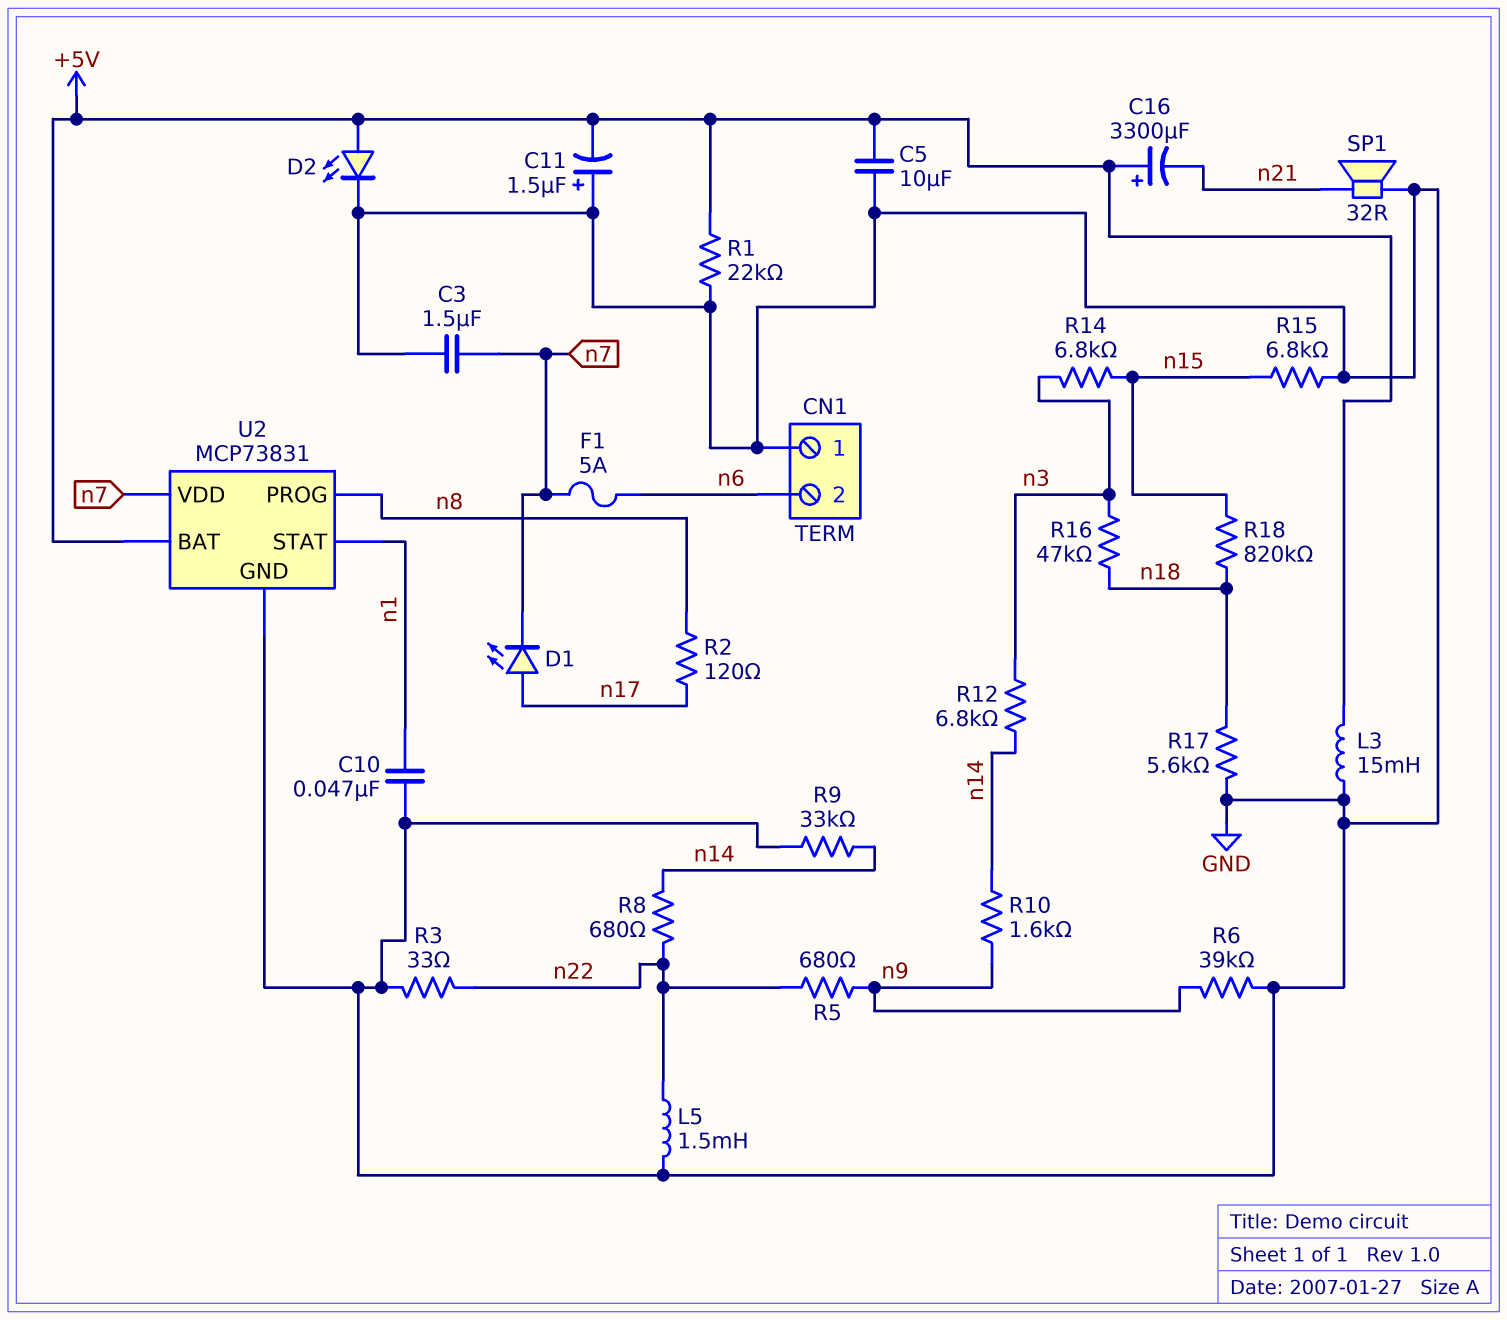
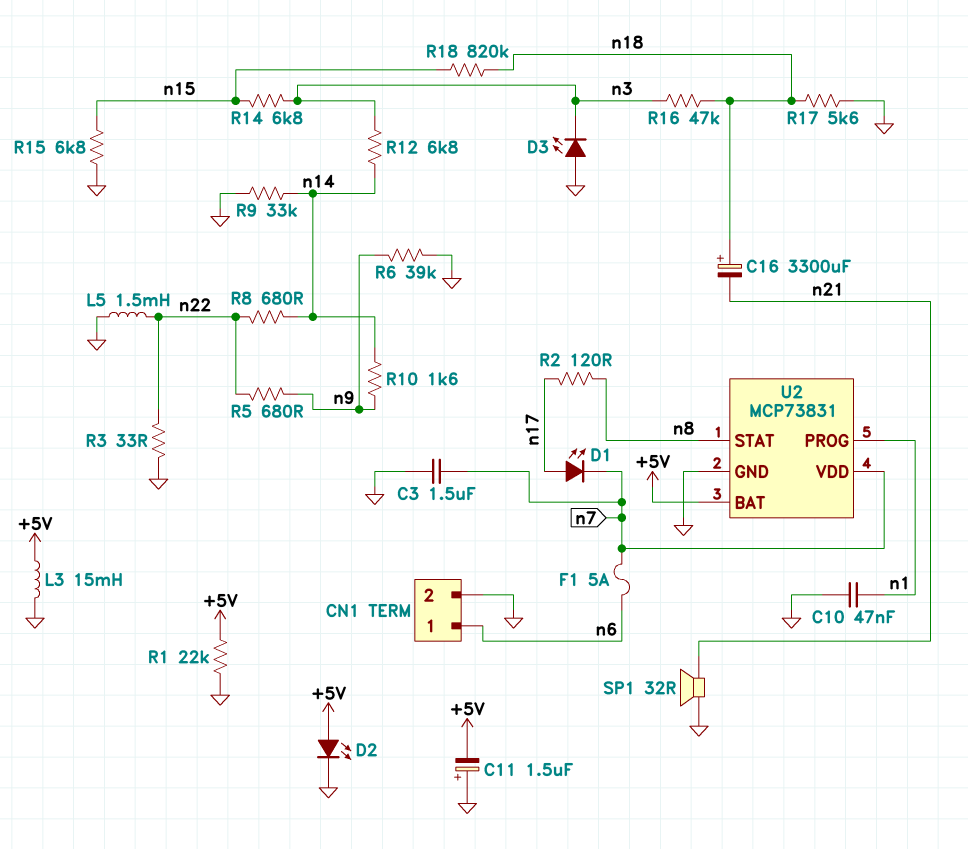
C5: 10uF (+5V, GND) -> none
C16: 3300uF (plus +5V, minus n21) -> 3300uF (plus n18, minus n21)
CN1 pin 1: GND -> n6
CN1 pin 2: n6 -> GND
D3: none -> LED (A GND, K n3)
U2 pin PROG: n8 -> n1
U2 pin STAT: n1 -> n8

